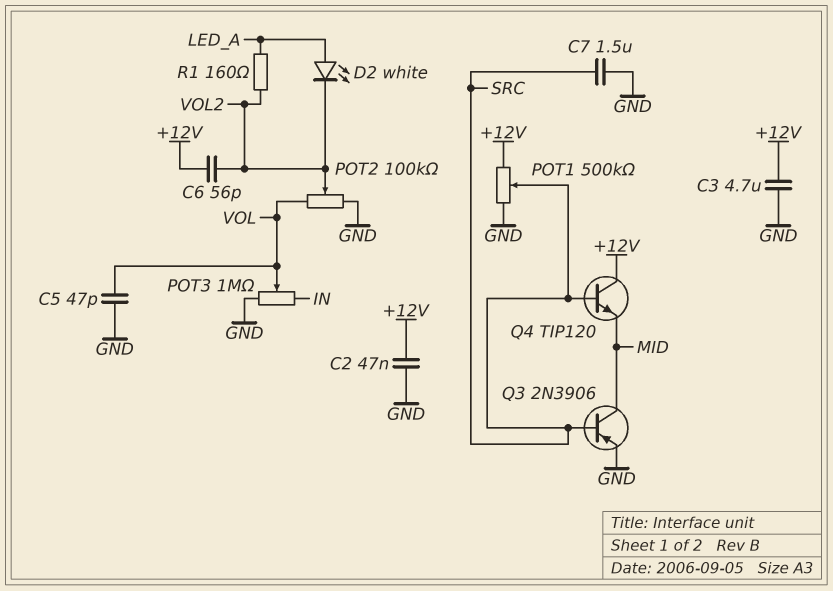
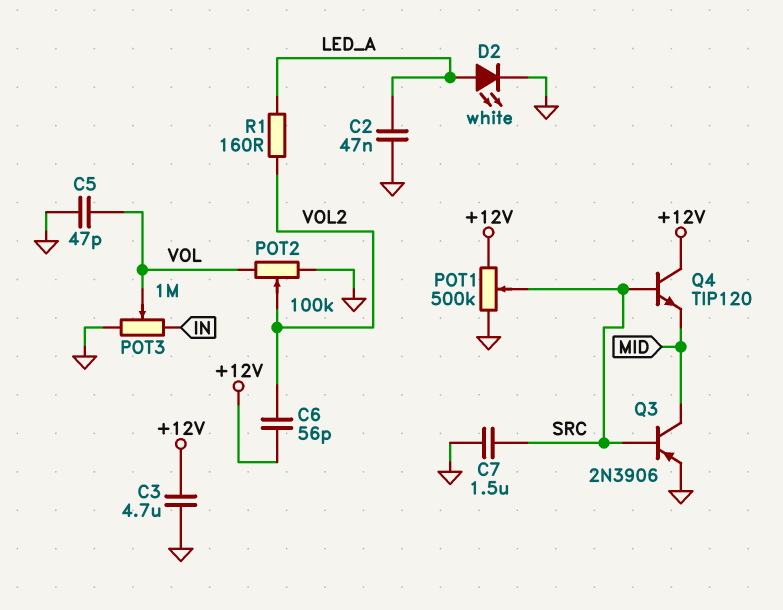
C2: 47nF (+12V, GND) -> 47nF (GND, LED_A)
D2: LED white (A LED_A, K VOL2) -> LED white (A LED_A, K GND)

